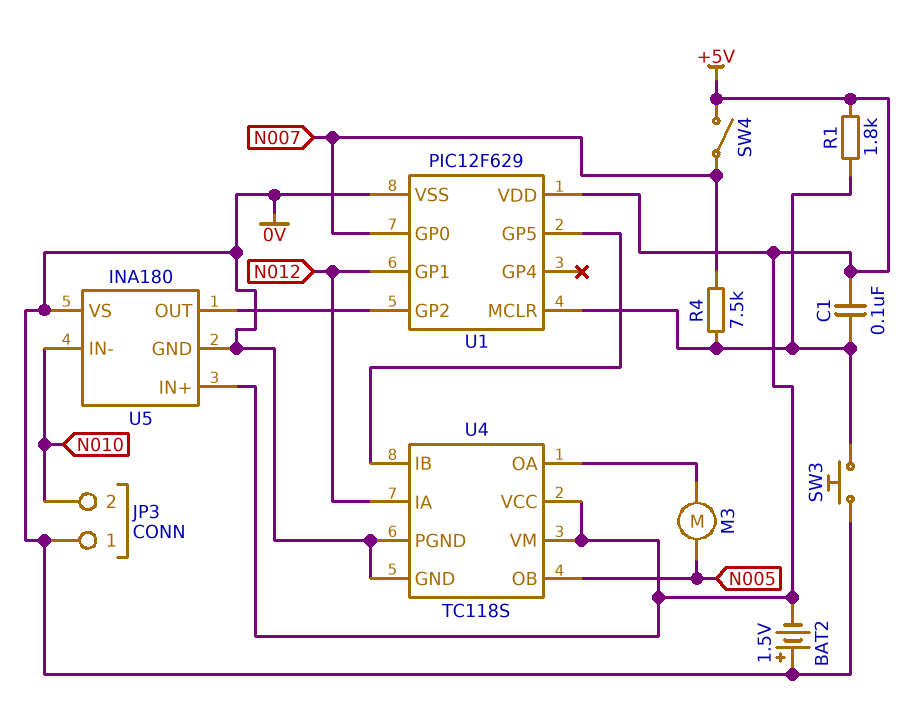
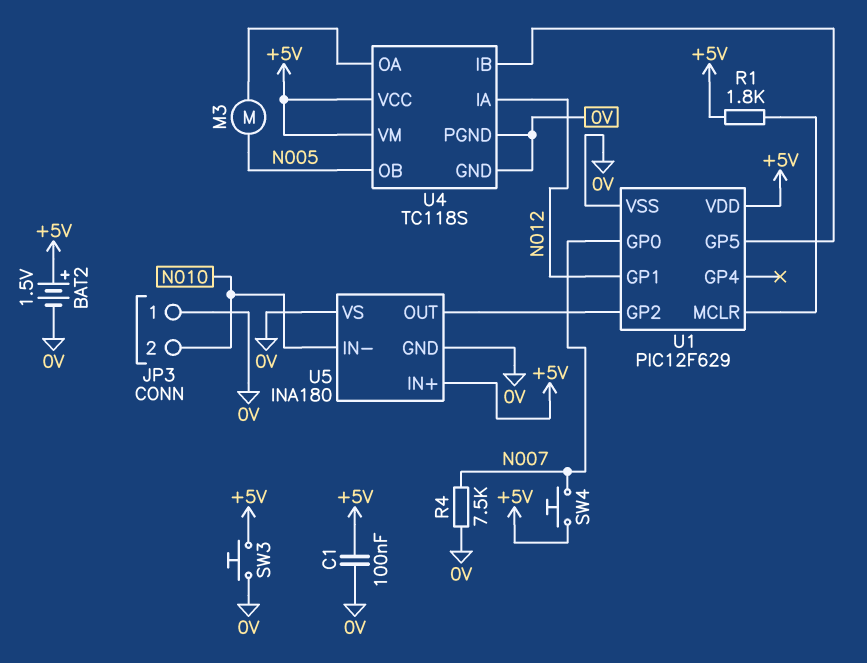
BAT2: 1.5V (plus 0V, minus +5V) -> 1.5V (plus +5V, minus 0V)
C1: 100nF (+5V, U1/MCLR) -> 100nF (+5V, 0V)
R4: 7.5k (N007, U1/MCLR) -> 7.5k (0V, N007)
SW3: button (0V, U1/MCLR) -> button (+5V, 0V)
SW4: switch (+5V, N007) -> button (+5V, N007)

